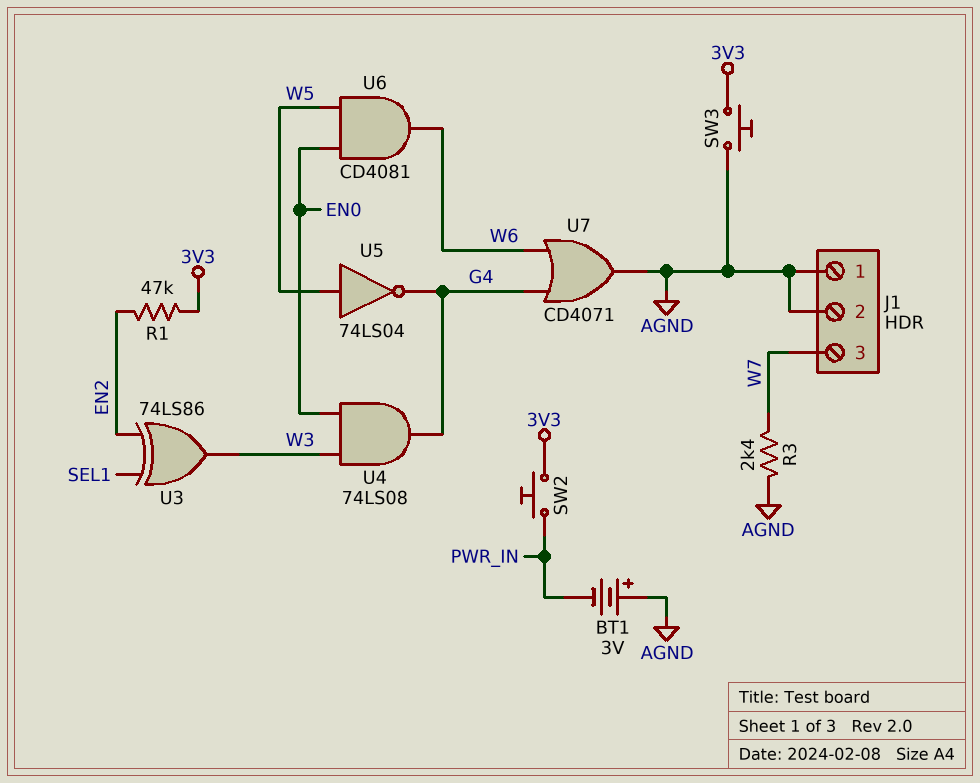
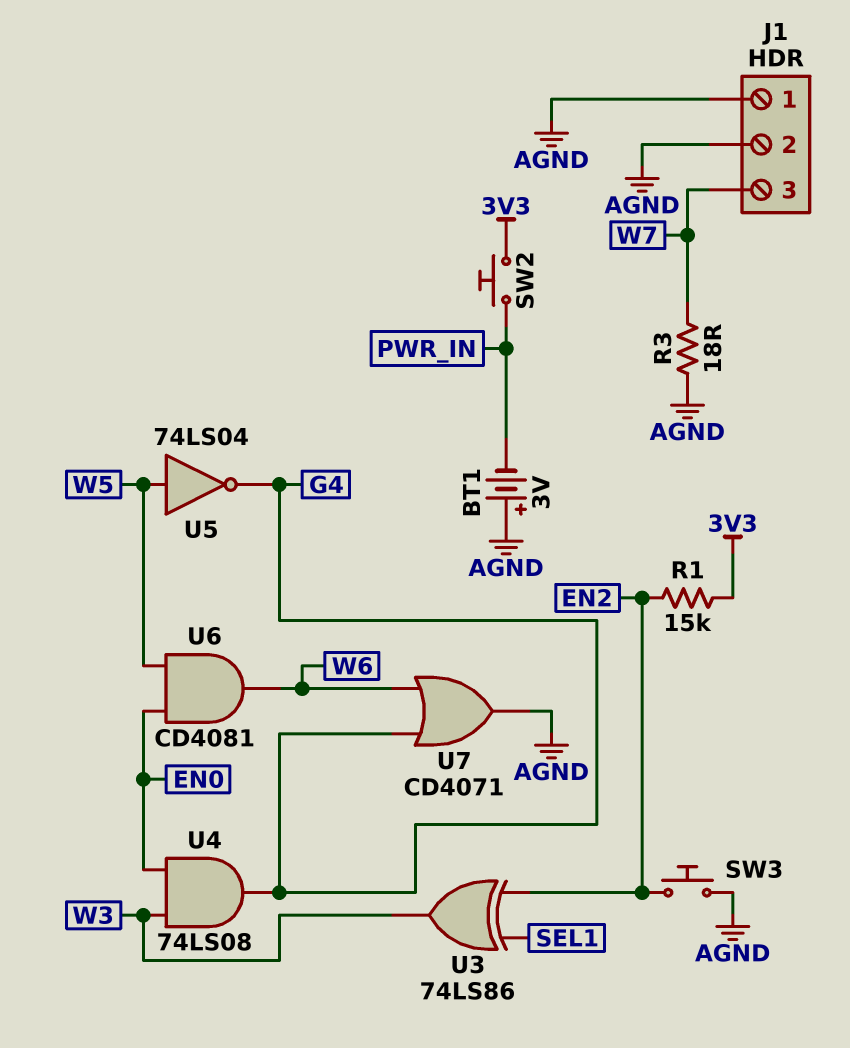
R1: 47k (3V3, EN2) -> 15k (3V3, EN2)
R3: 2.4k (AGND, W7) -> 18 (AGND, W7)
SW3: button (3V3, AGND) -> button (AGND, EN2)

